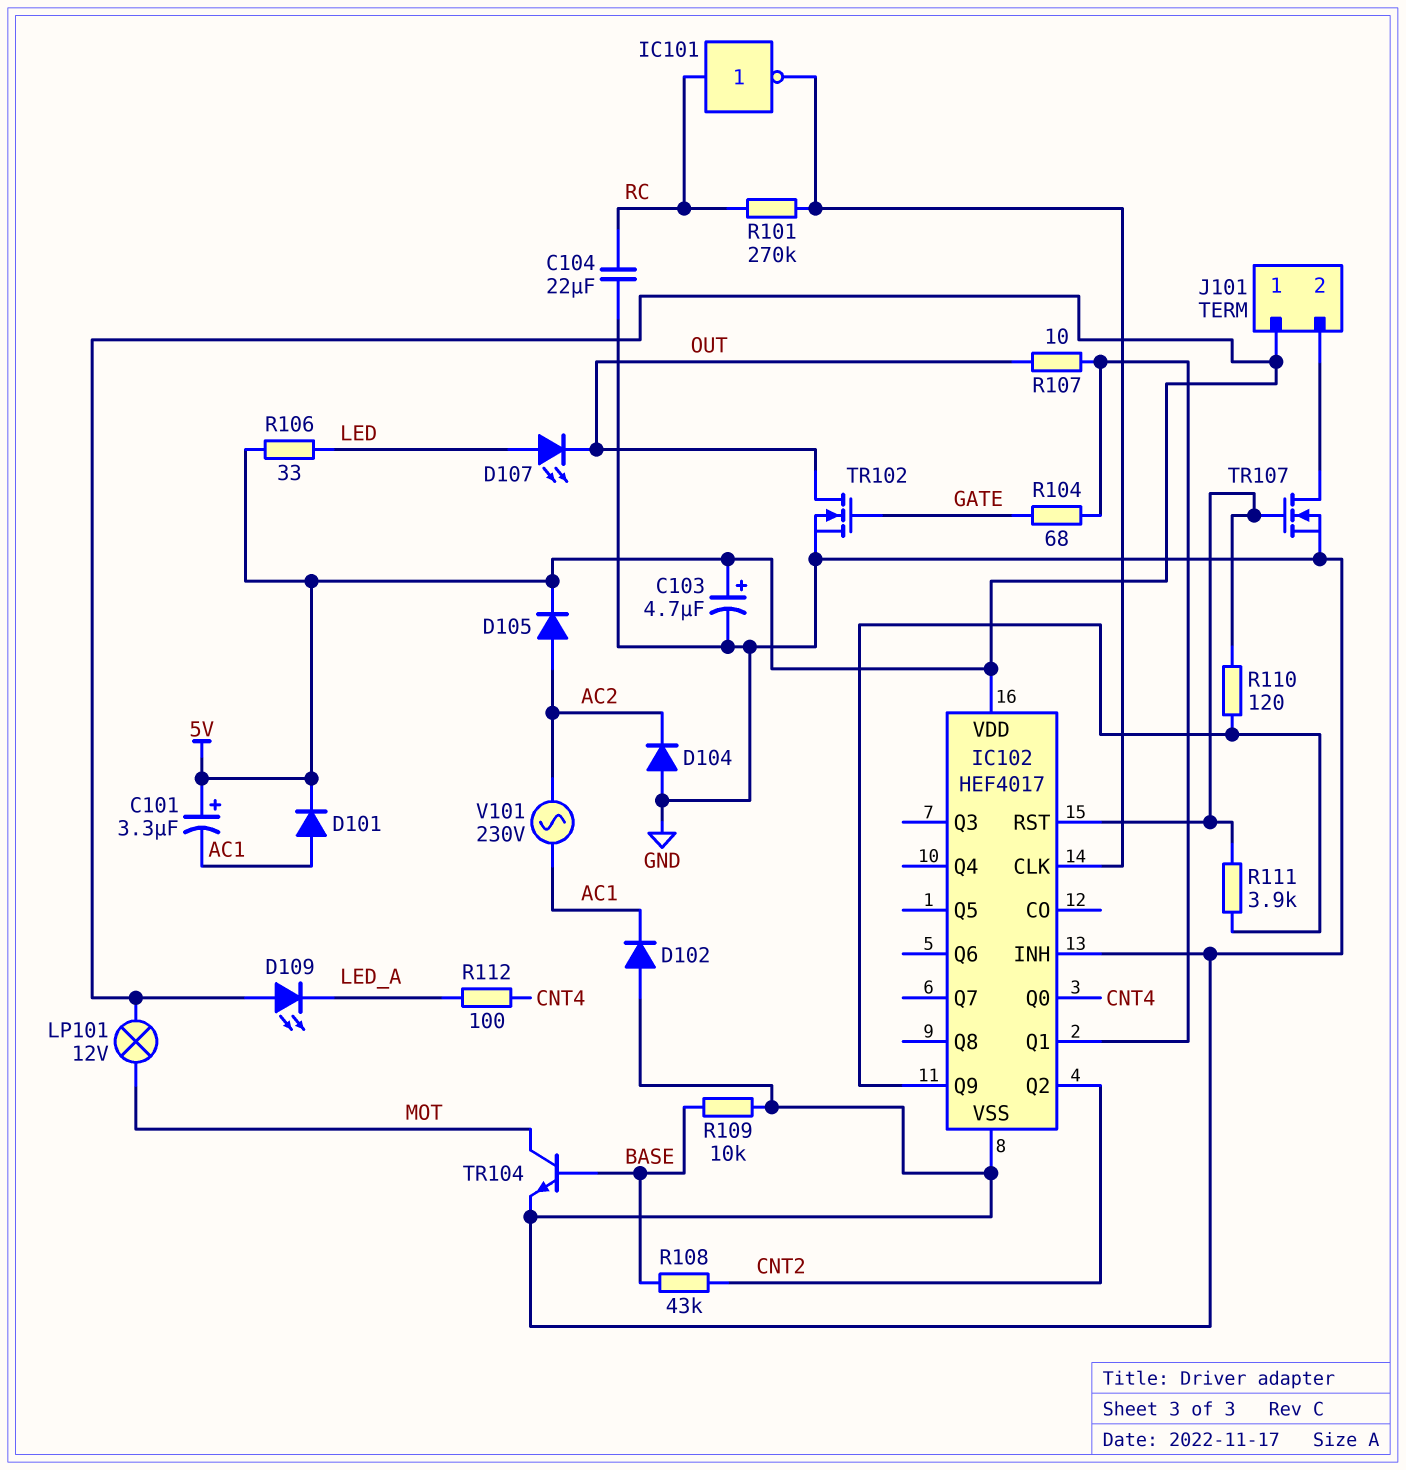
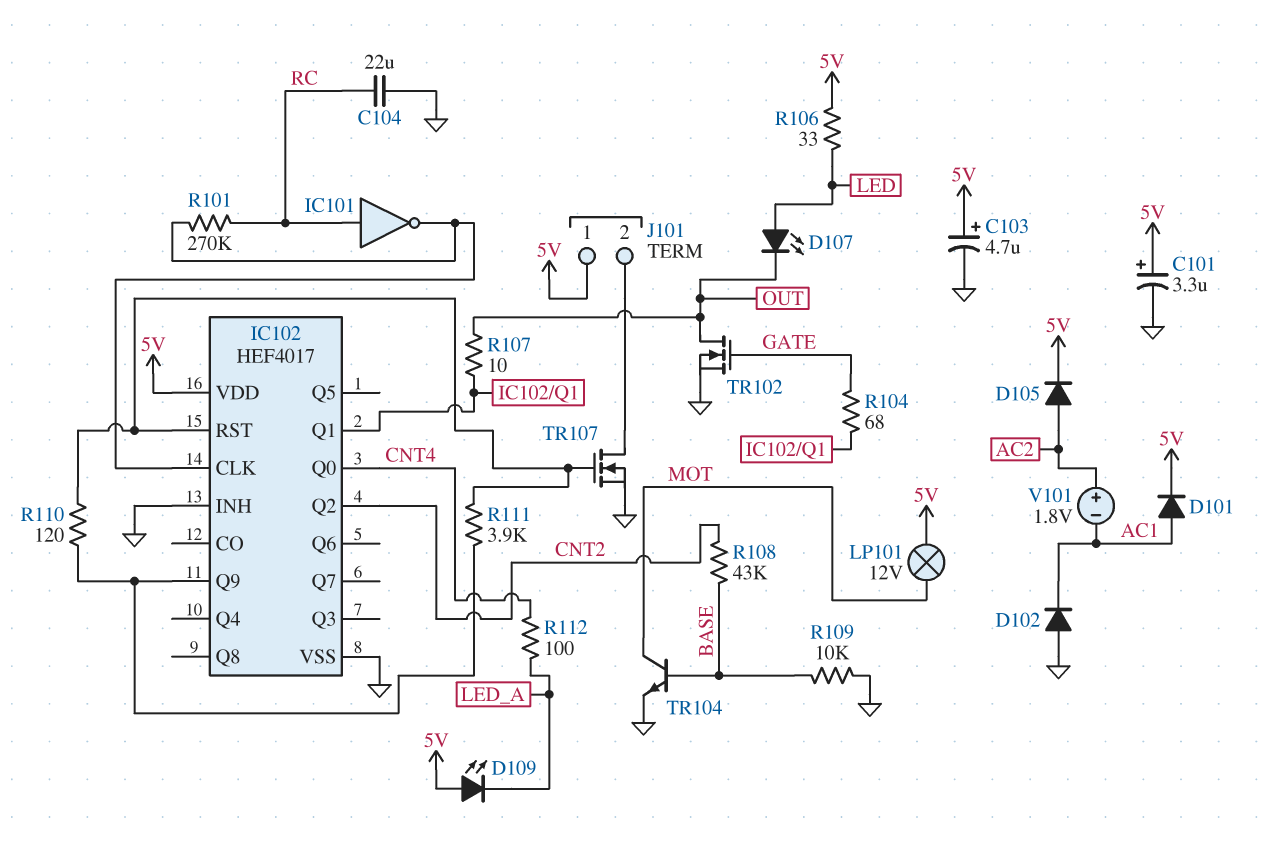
C101: 3.3uF (plus 5V, minus AC1) -> 3.3uF (plus 5V, minus GND)
D104: diode (A GND, K AC2) -> none
V101: AC 230V (AC1, AC2) -> 1.8V (plus AC2, minus AC1)

